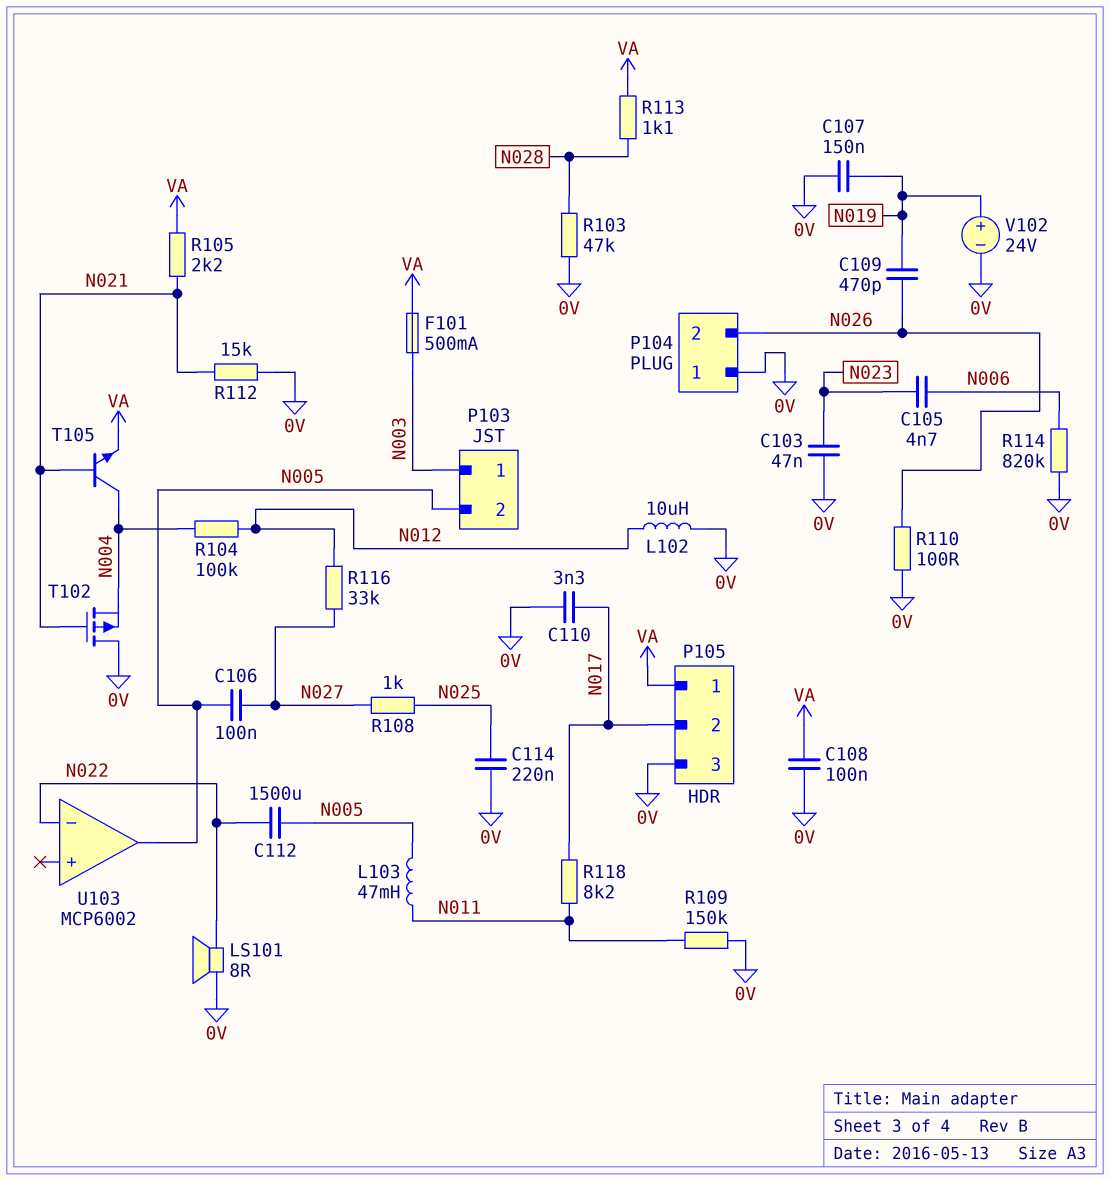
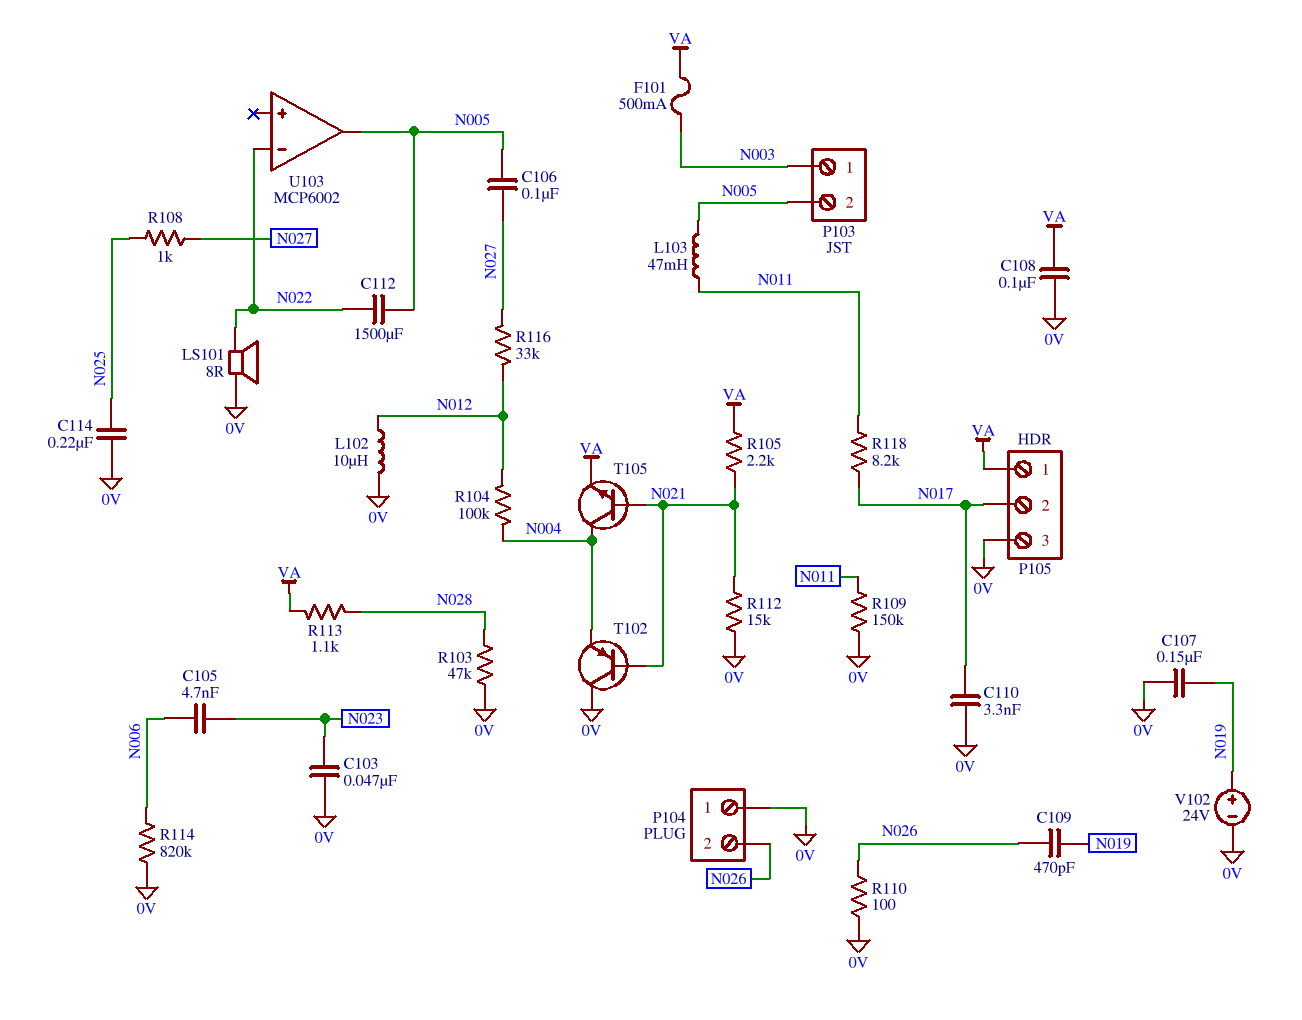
T102: PMOS (G N021, D 0V, S N004) -> PNP (B N021, C 0V, E N004)

